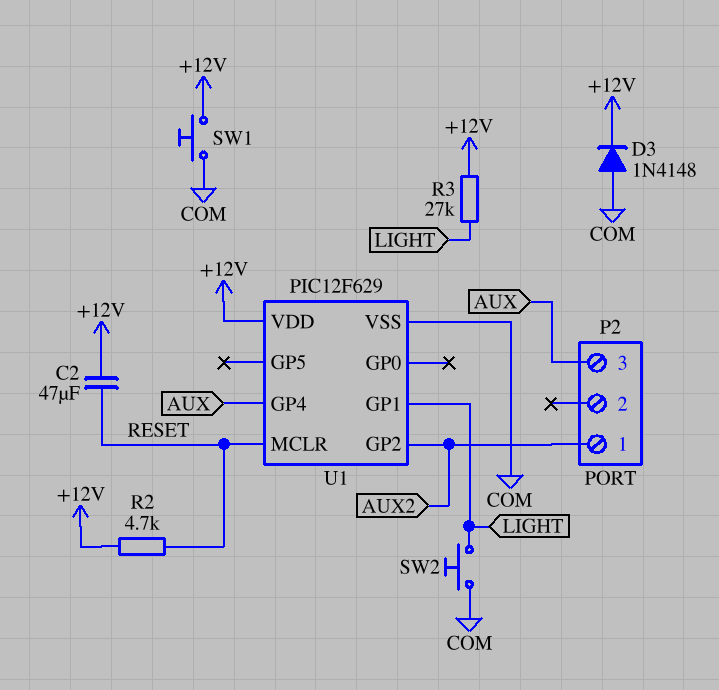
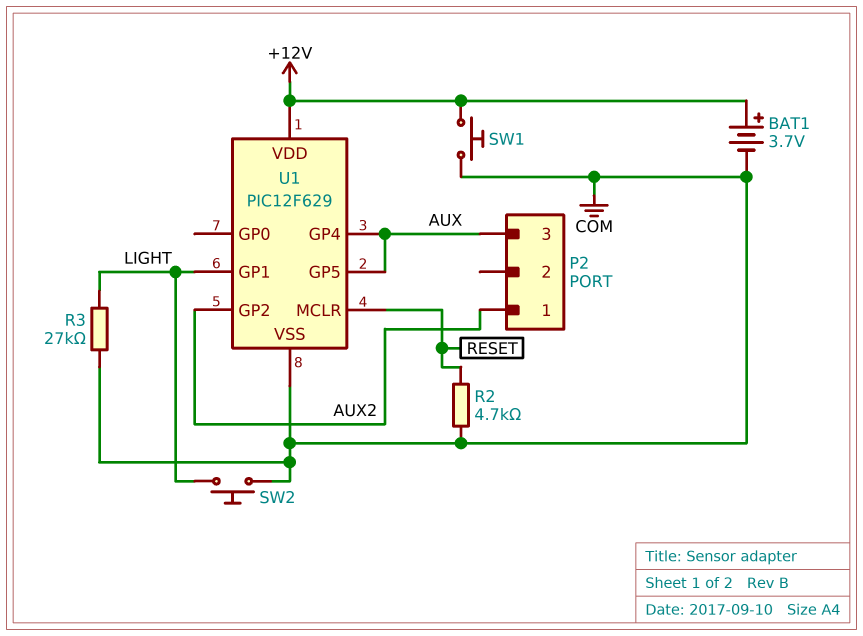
BAT1: none -> 3.7V (plus +12V, minus COM)
C2: 47uF (+12V, RESET) -> none
D3: diode 1N4148 (A COM, K +12V) -> none
R2: 4.7k (+12V, RESET) -> 4.7k (COM, RESET)
R3: 27k (+12V, LIGHT) -> 27k (COM, LIGHT)
U1 pin GP5: none -> AUX

